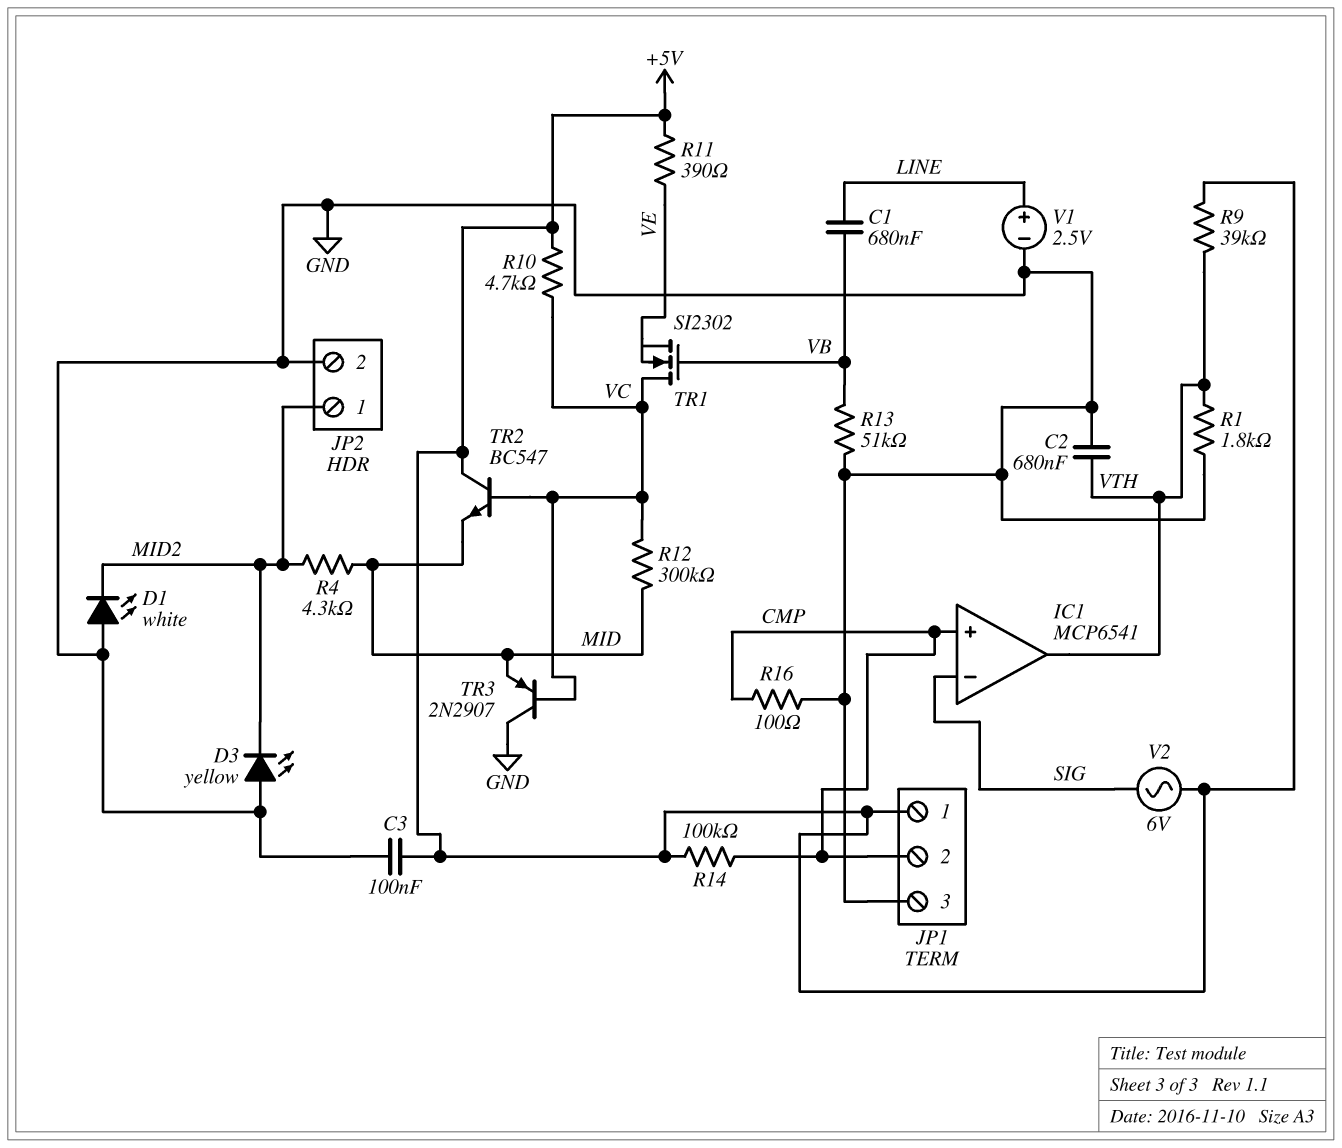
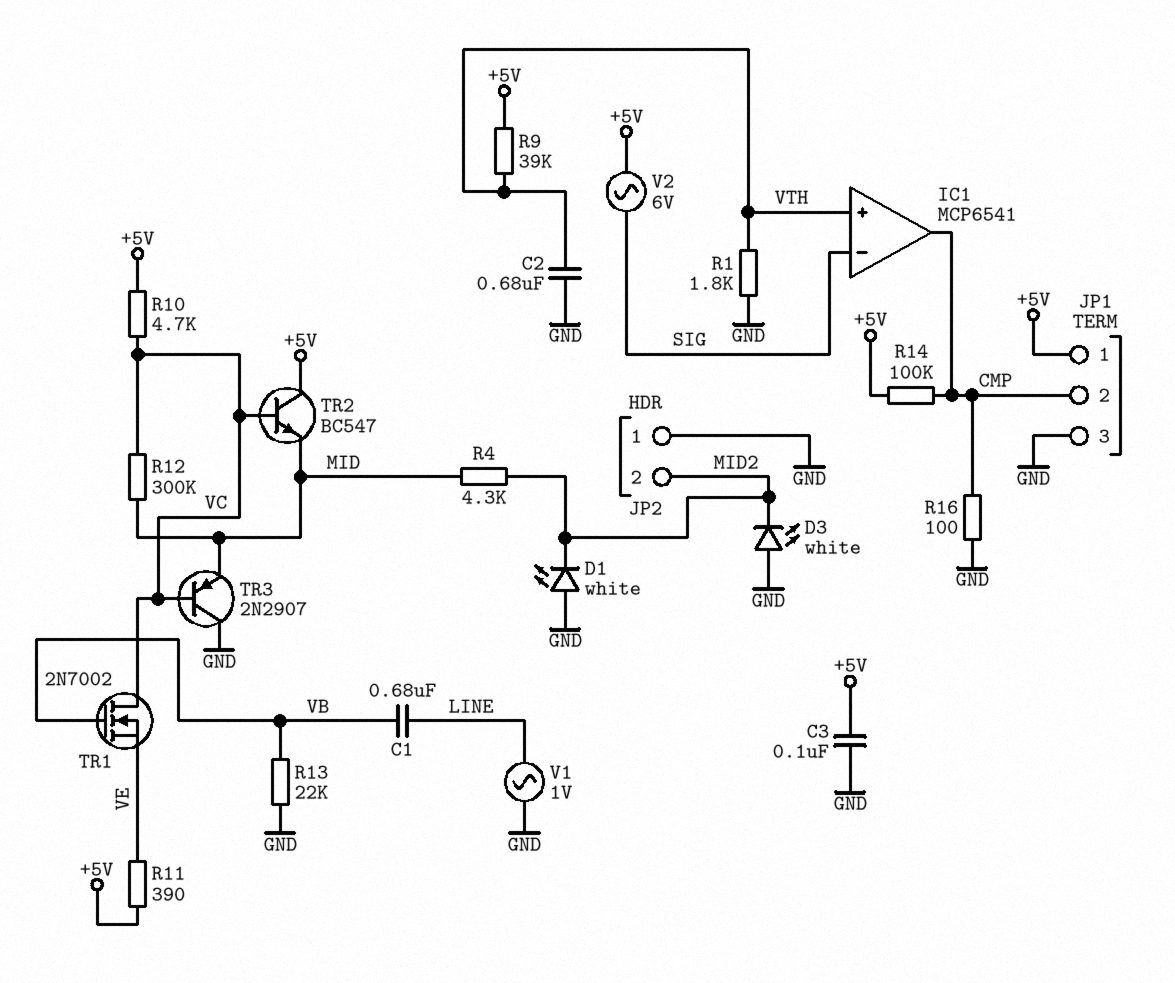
D3: LED yellow (A GND, K MID2) -> LED white (A GND, K MID2)
IC1 pin in+: CMP -> VTH
IC1 pin out: VTH -> CMP
JP2 pin 1: MID2 -> GND
JP2 pin 2: GND -> MID2
R13: 51k (GND, VB) -> 22k (GND, VB)
TR1: NMOS SI2302 (G VB, D VC, S VE) -> NMOS 2N7002 (G VB, D VC, S VE)
V1: 2.5V (plus LINE, minus GND) -> AC 1V (GND, LINE)

